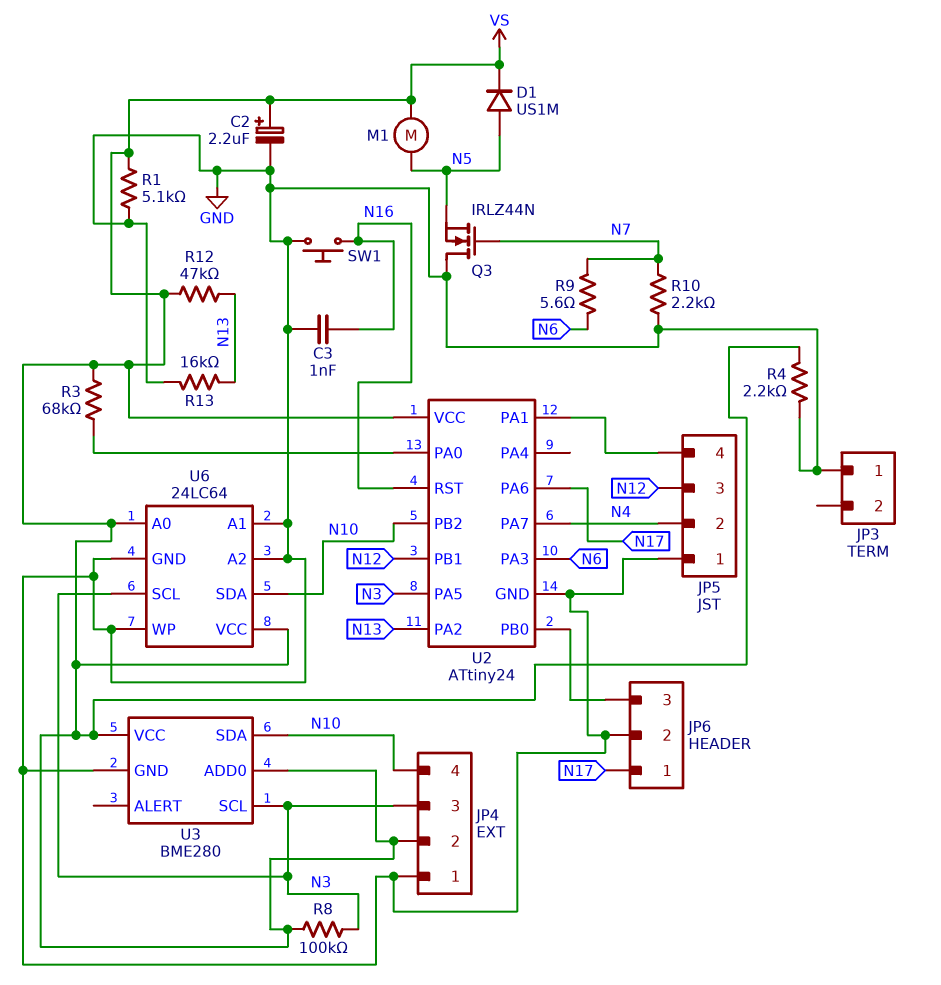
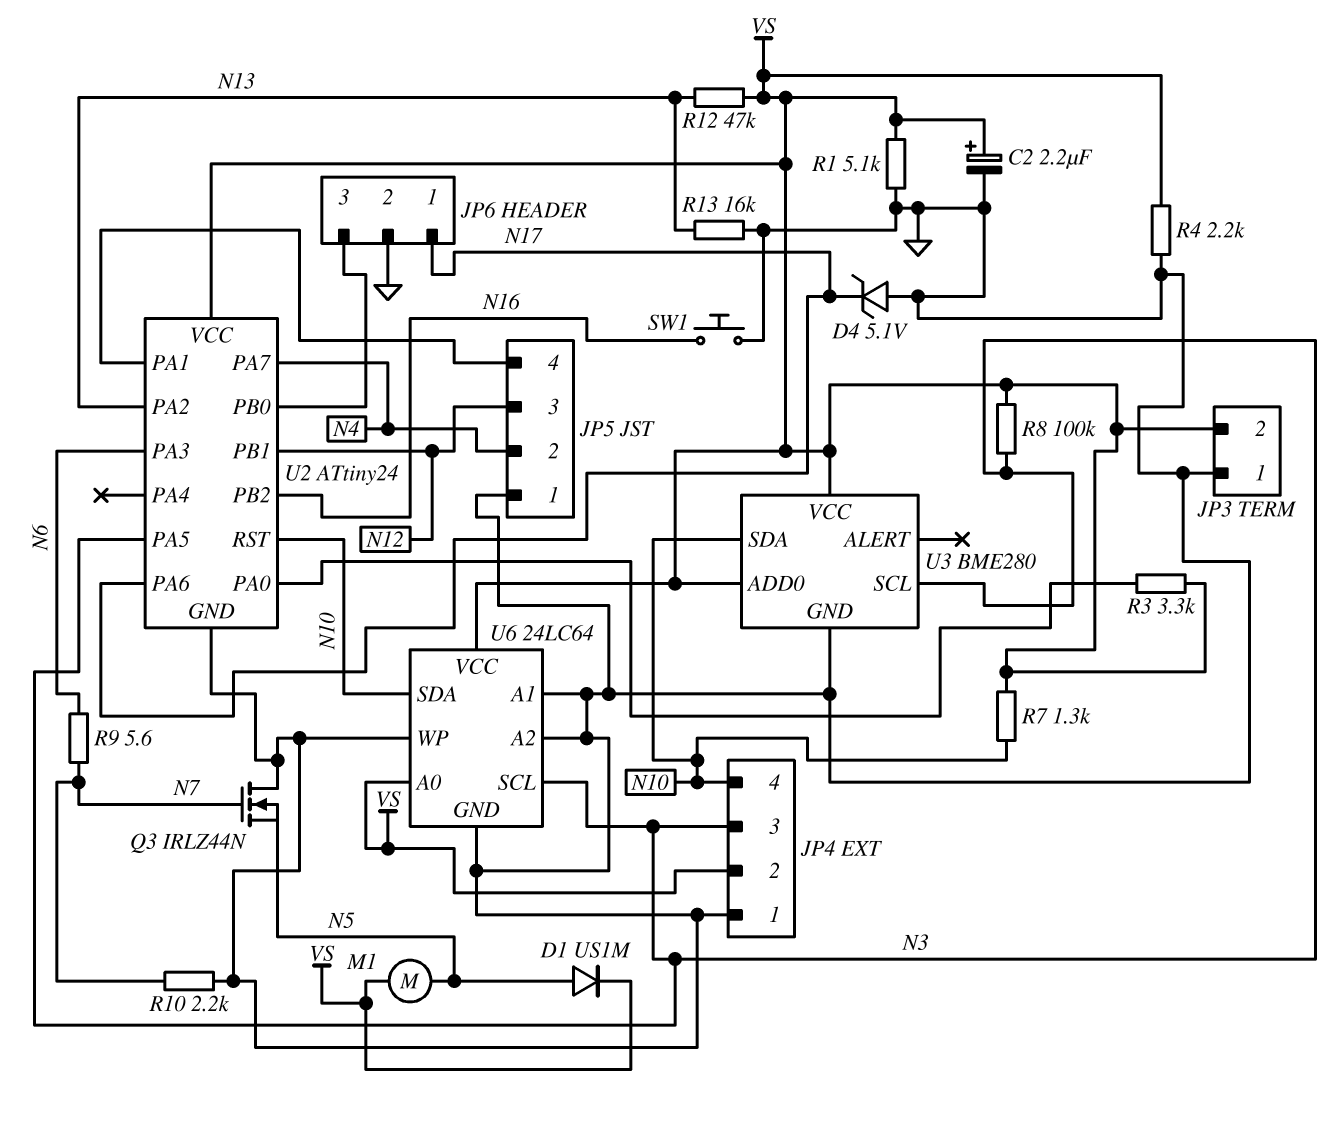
C3: 1nF (GND, N16) -> none
D4: none -> zener 5.1V (A GND, K N17)
JP3 pin 2: none -> VS
R3: 68k (U2/PA0, VS) -> 3.3k (U2/PA0, VS)
R7: none -> 1.3k (N10, VS)
U2 pin PB2: N10 -> N16
U2 pin RST: N16 -> N10

